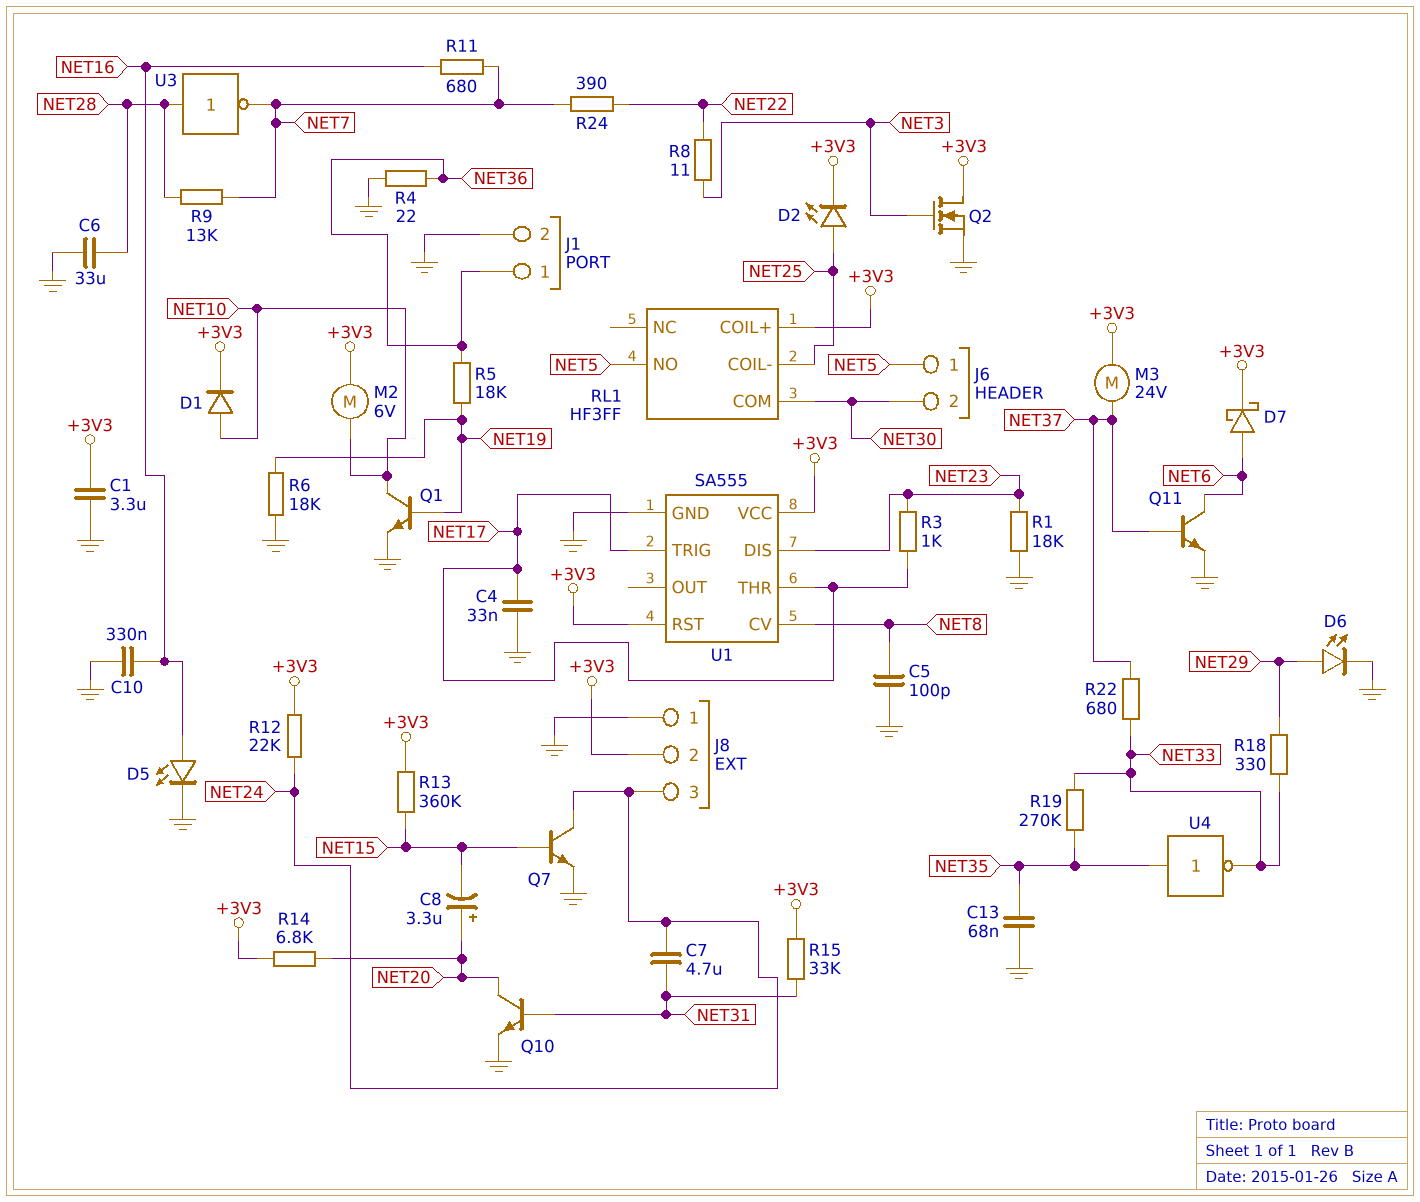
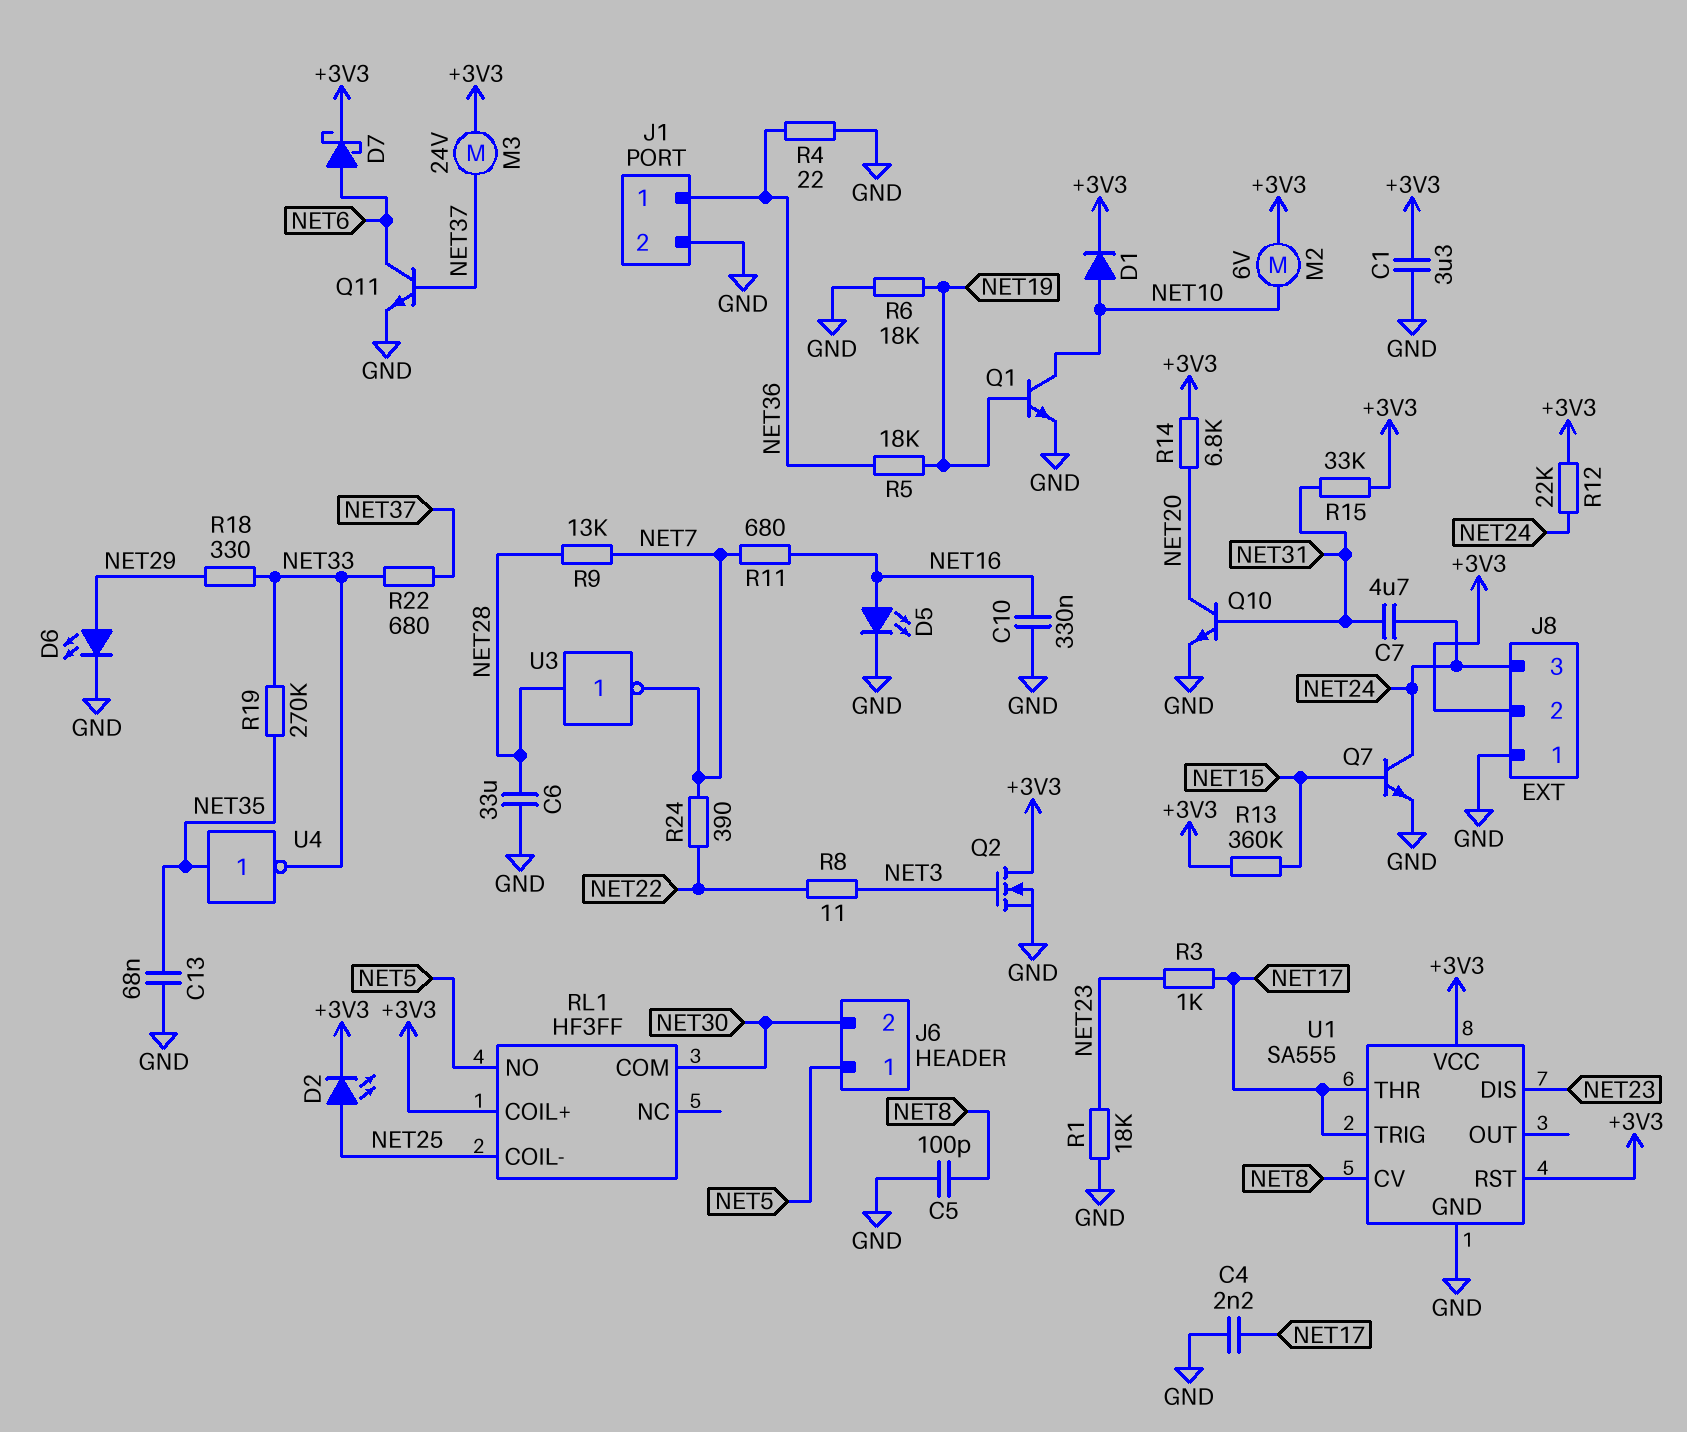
C4: 33nF (GND, NET17) -> 2.2nF (GND, NET17)
C8: 3.3uF (plus NET20, minus NET15) -> none

